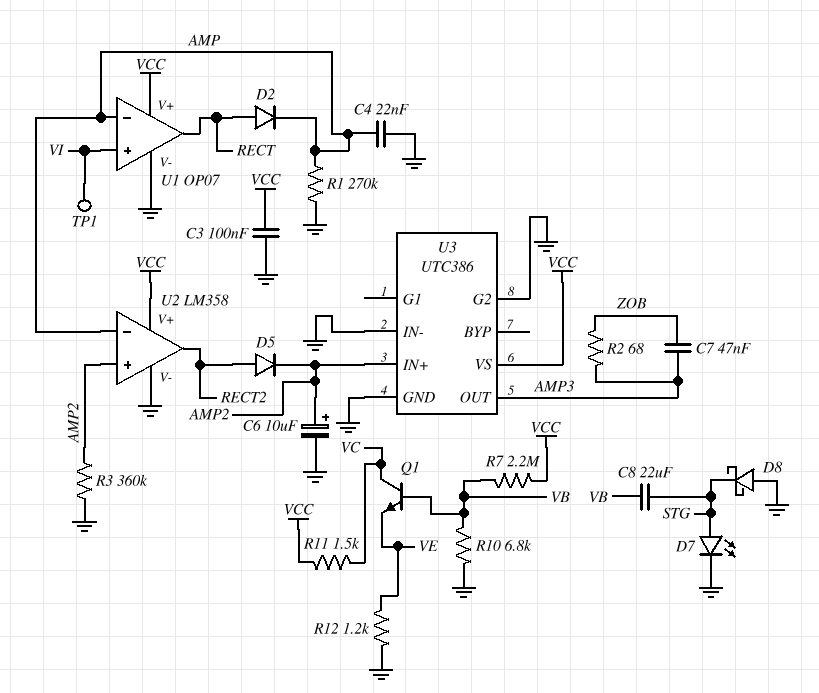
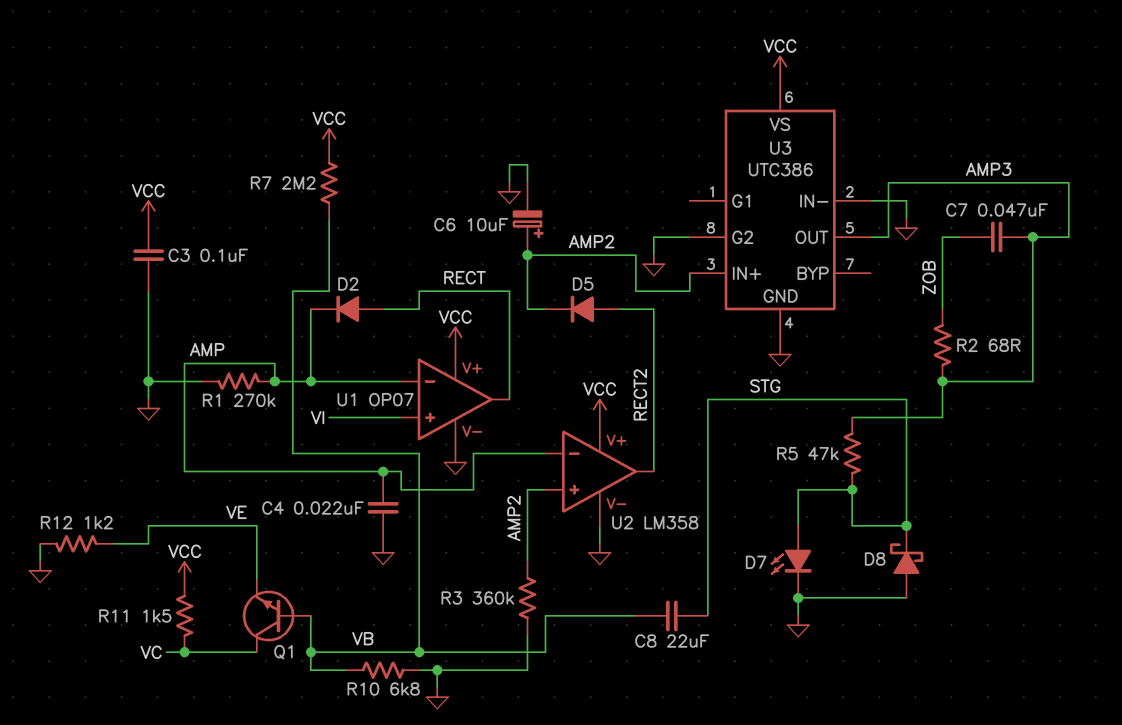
R5: none -> 47k (AMP3, STG)
TP1: test point (VI) -> none

